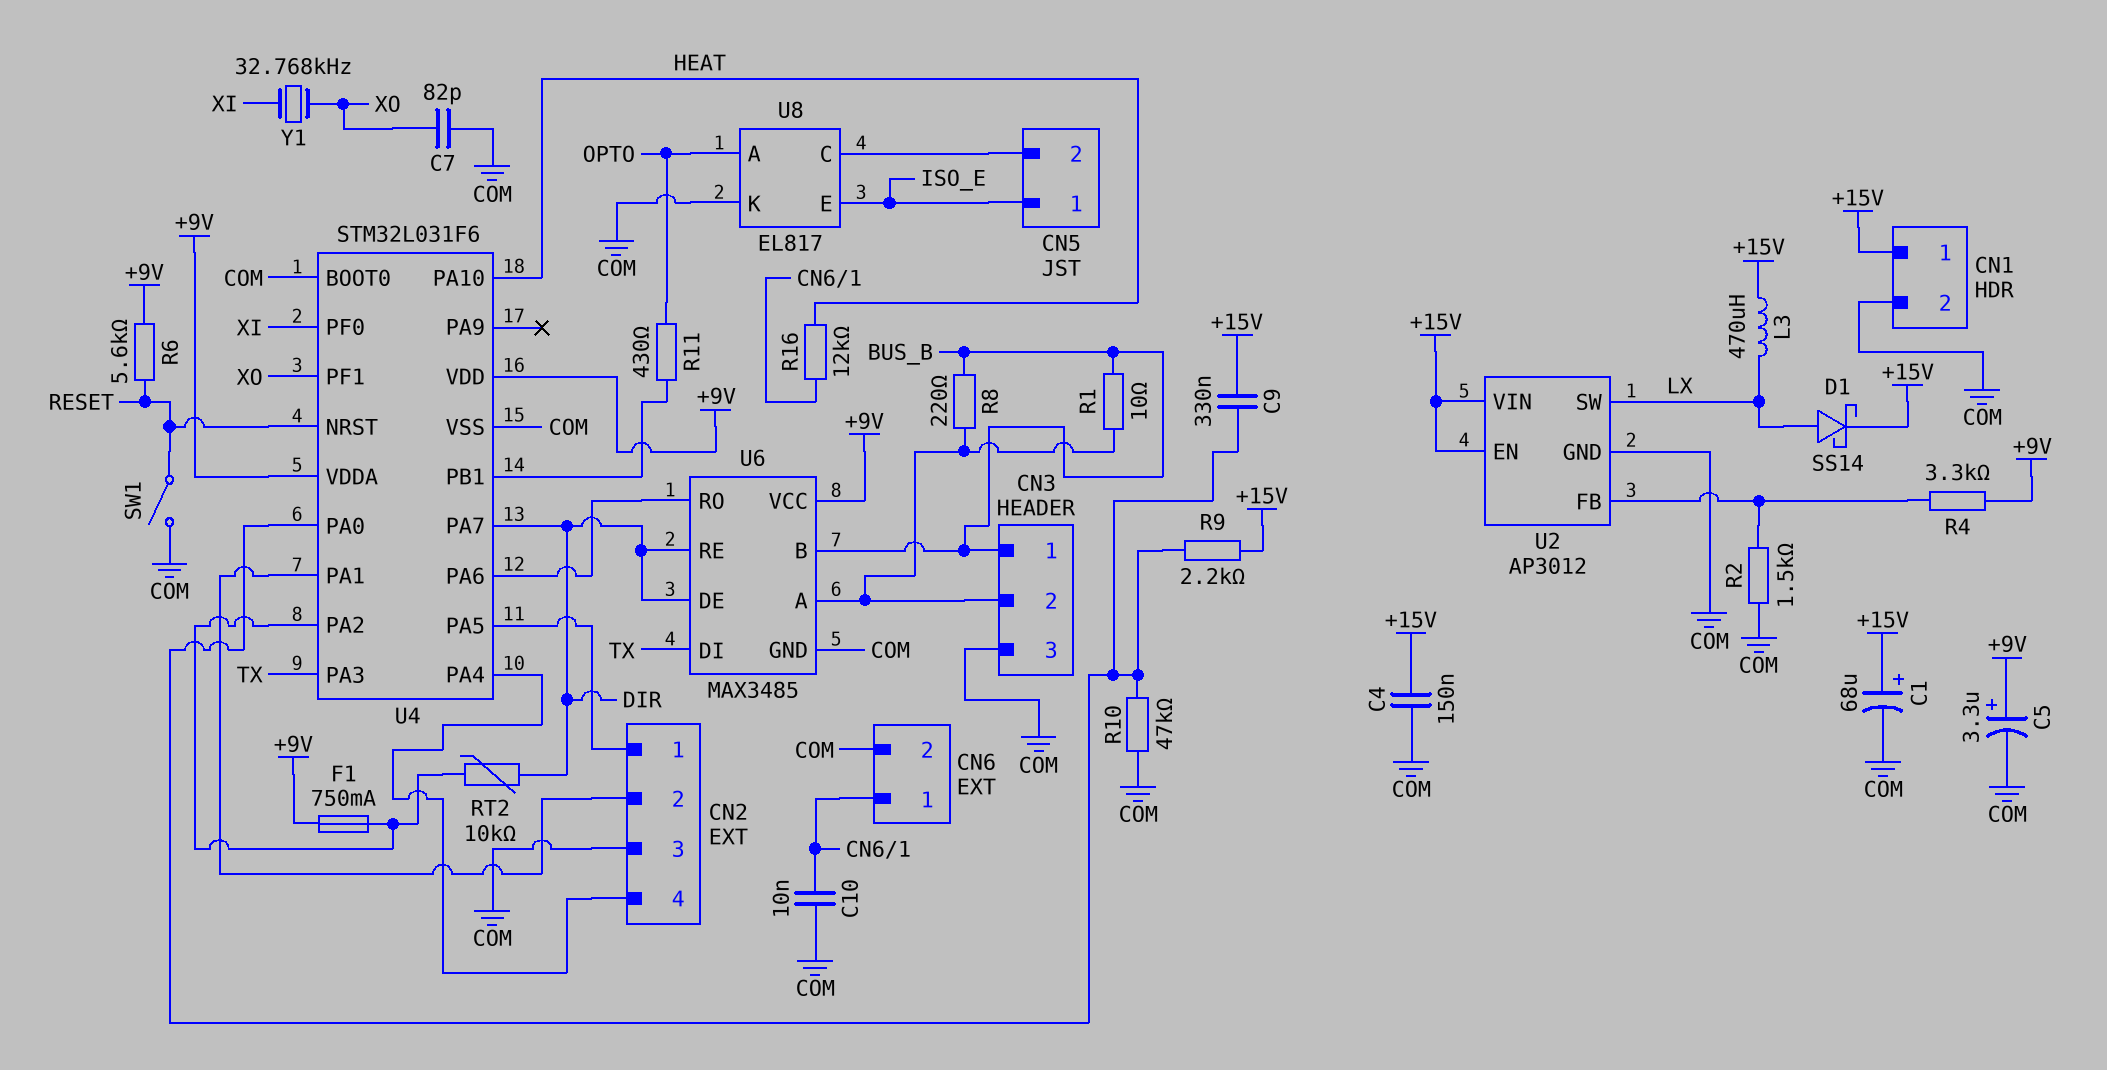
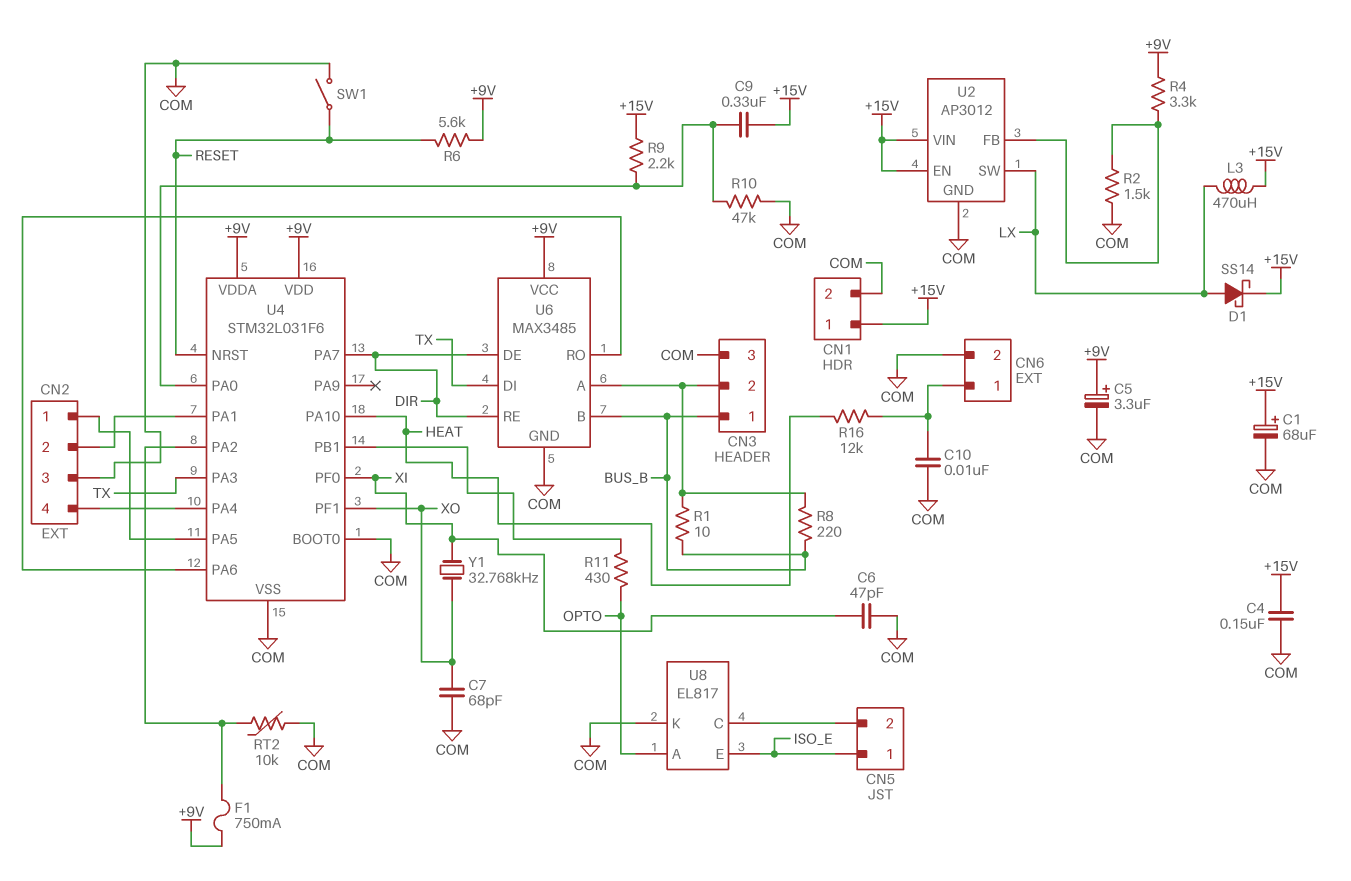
C6: none -> 47pF (COM, XI)
C7: 82pF (COM, XO) -> 68pF (COM, XO)
RT2: 10k (DIR, U4/PA2) -> 10k (COM, U4/PA2)

